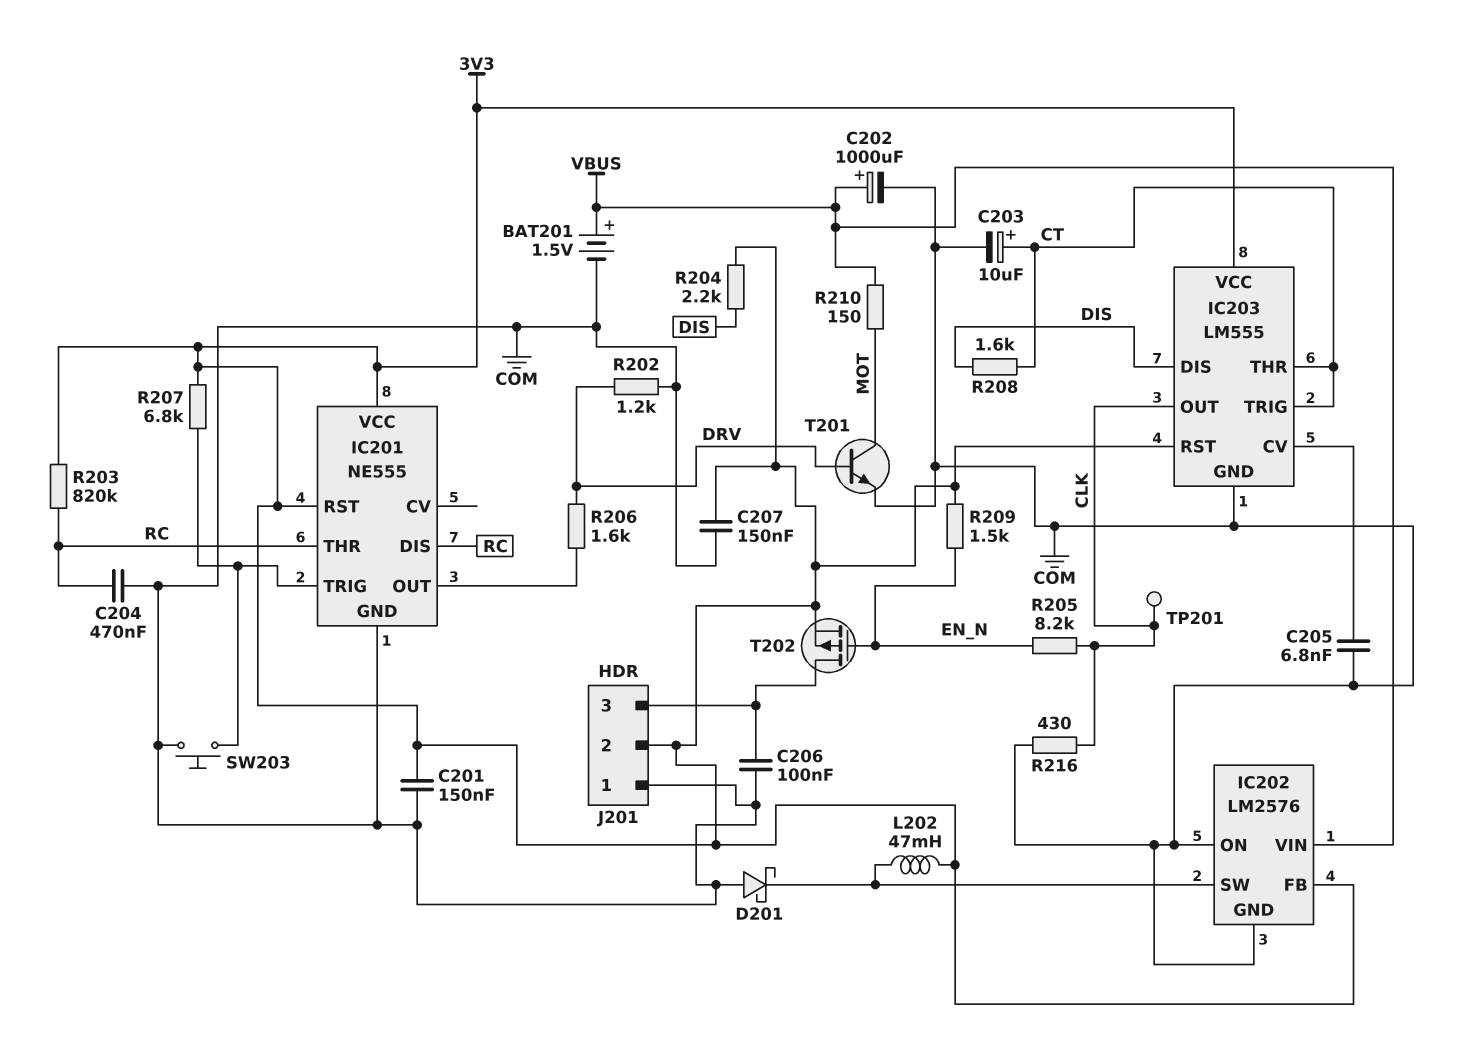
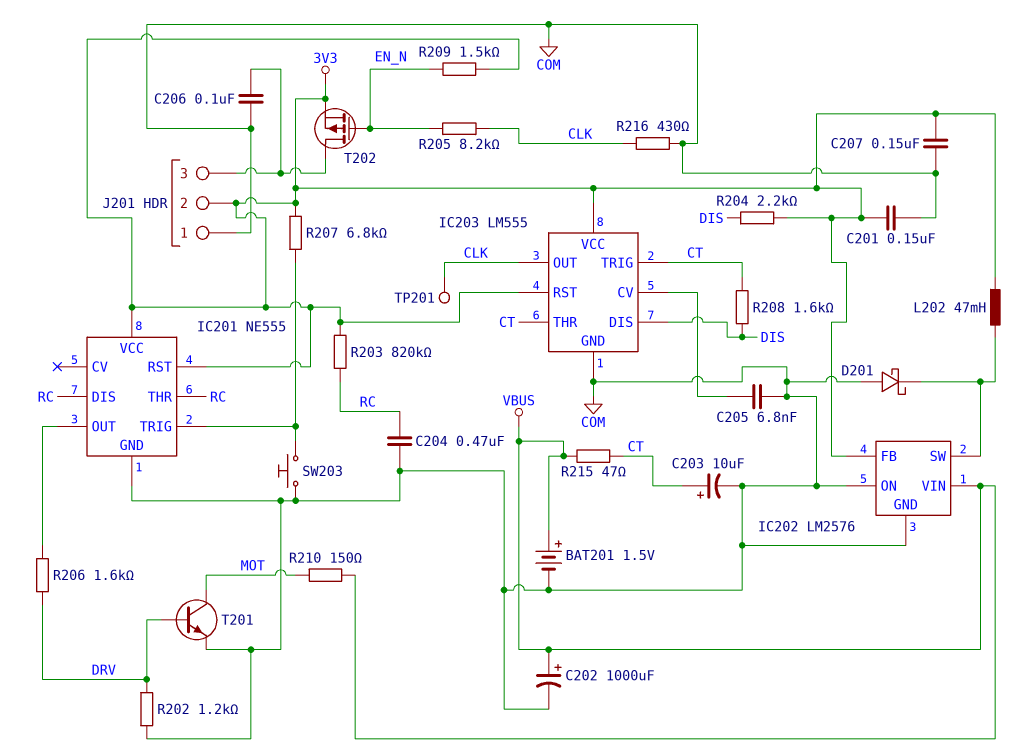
R215: none -> 47 (CT, VBUS)

